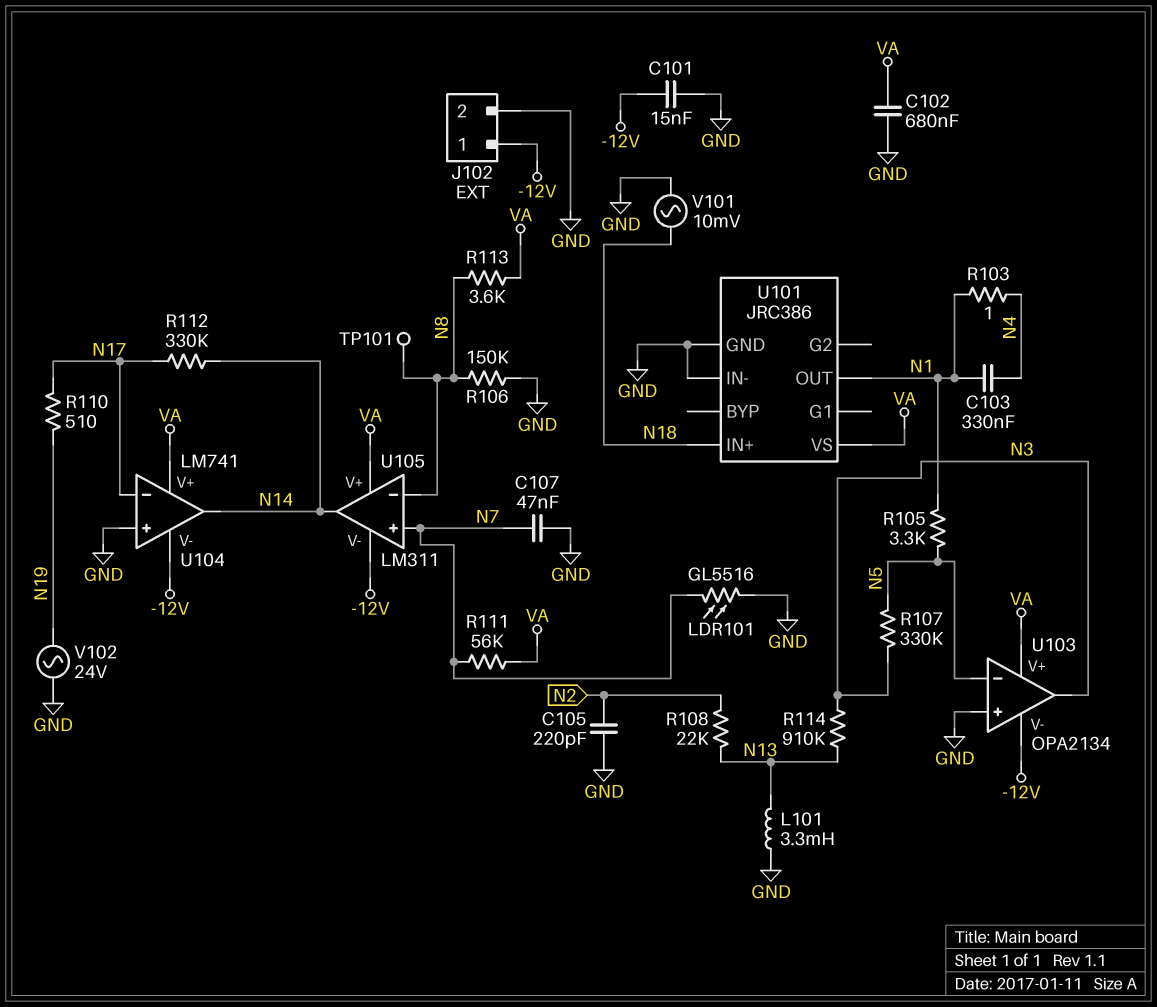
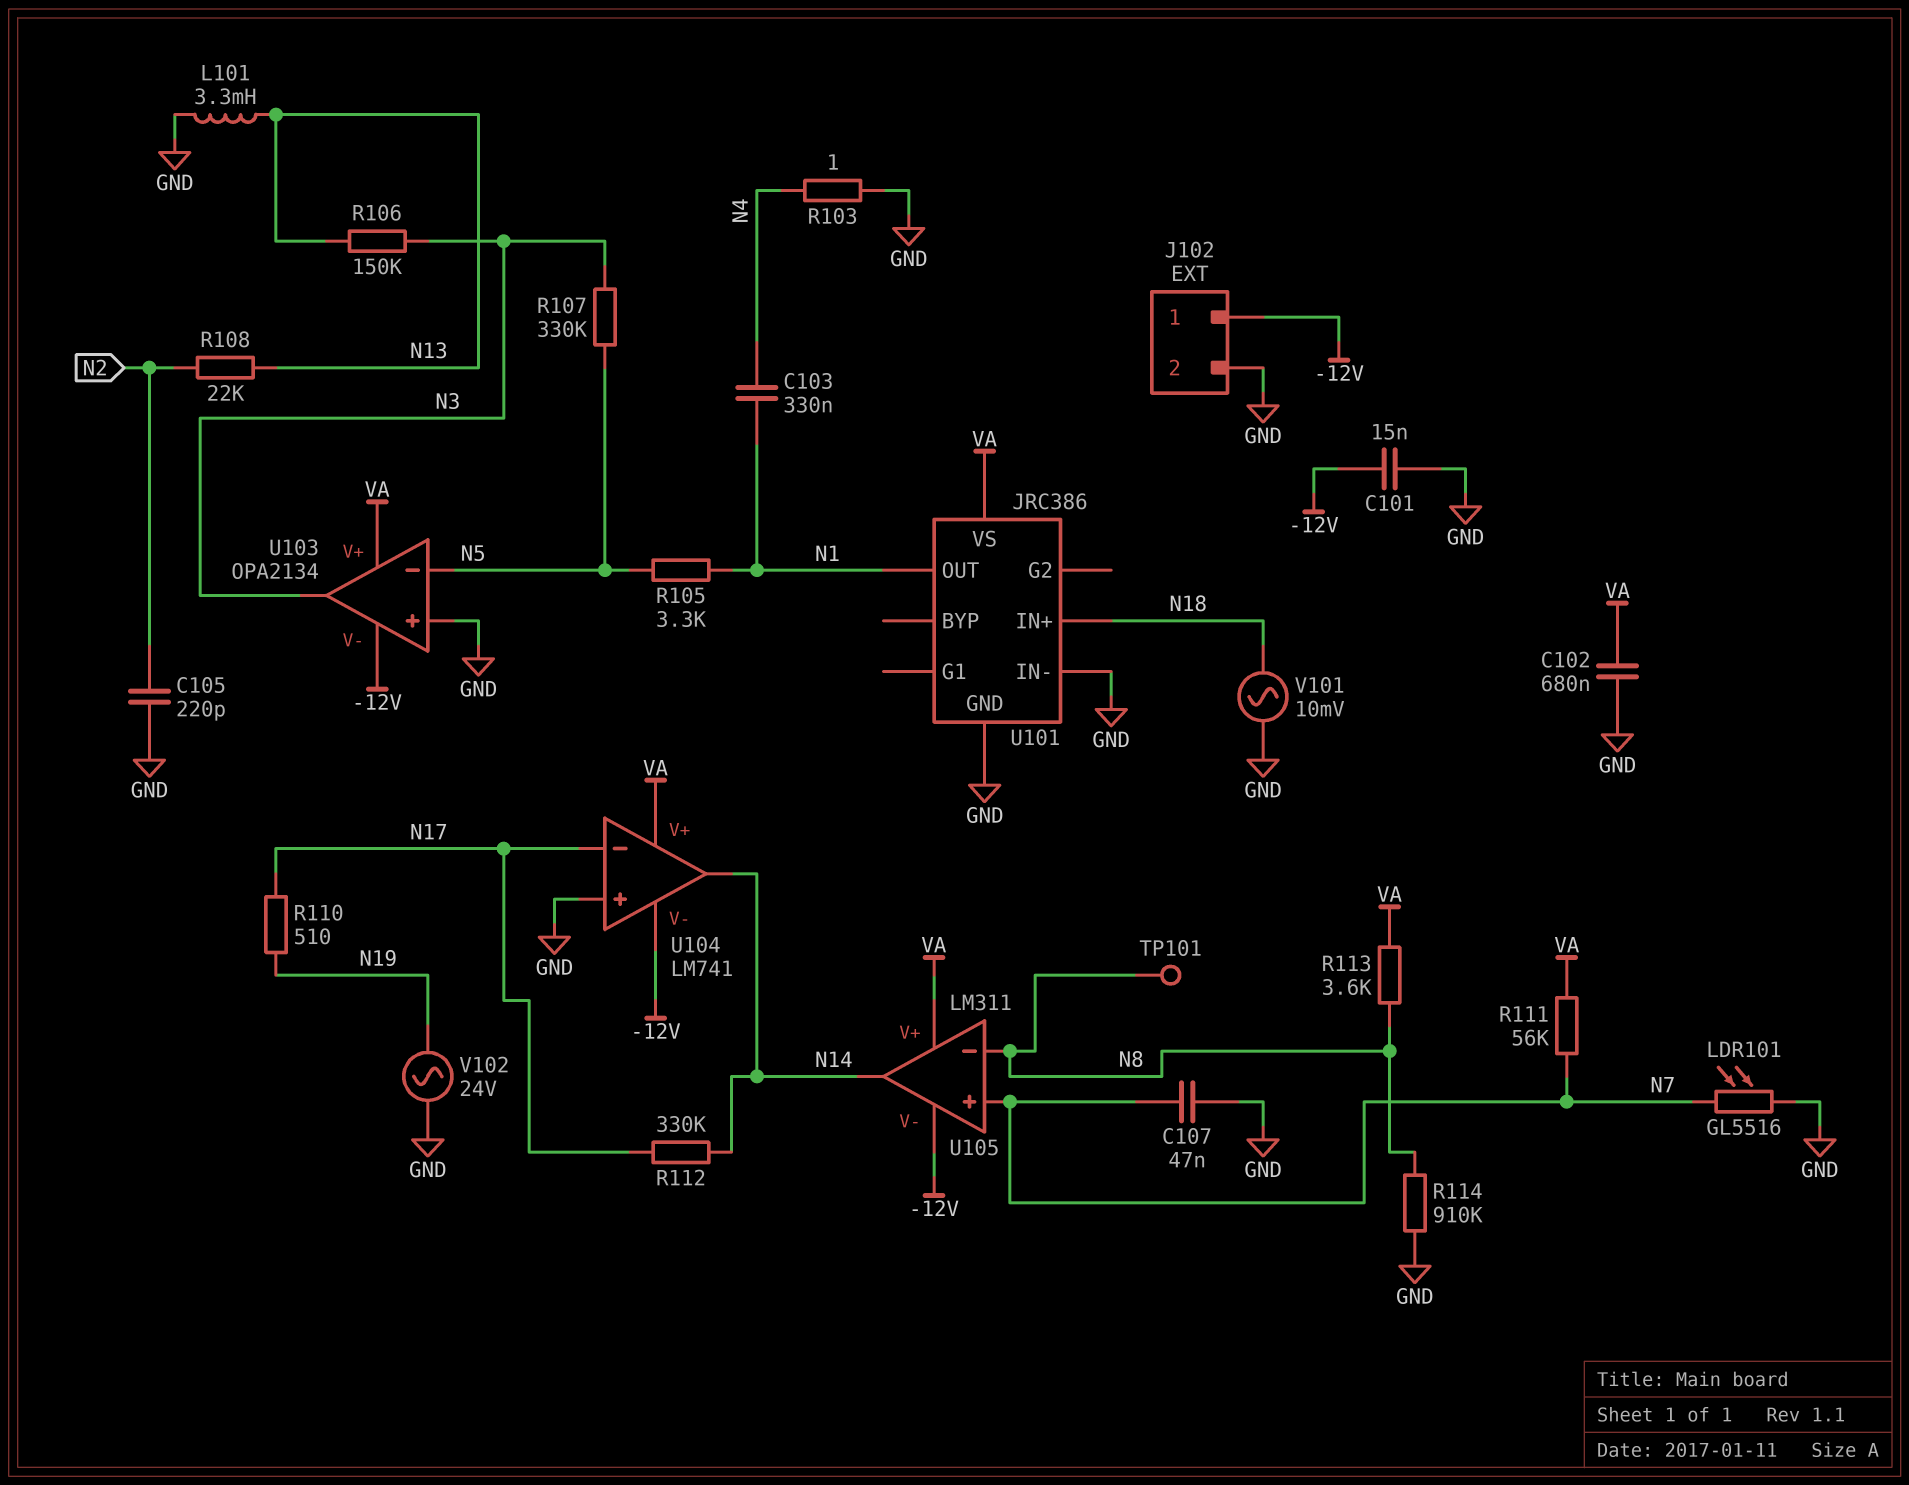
R103: 1 (N1, N4) -> 1 (GND, N4)
R106: 150k (GND, N8) -> 150k (N3, N13)
R114: 910k (N3, N13) -> 910k (GND, N8)

